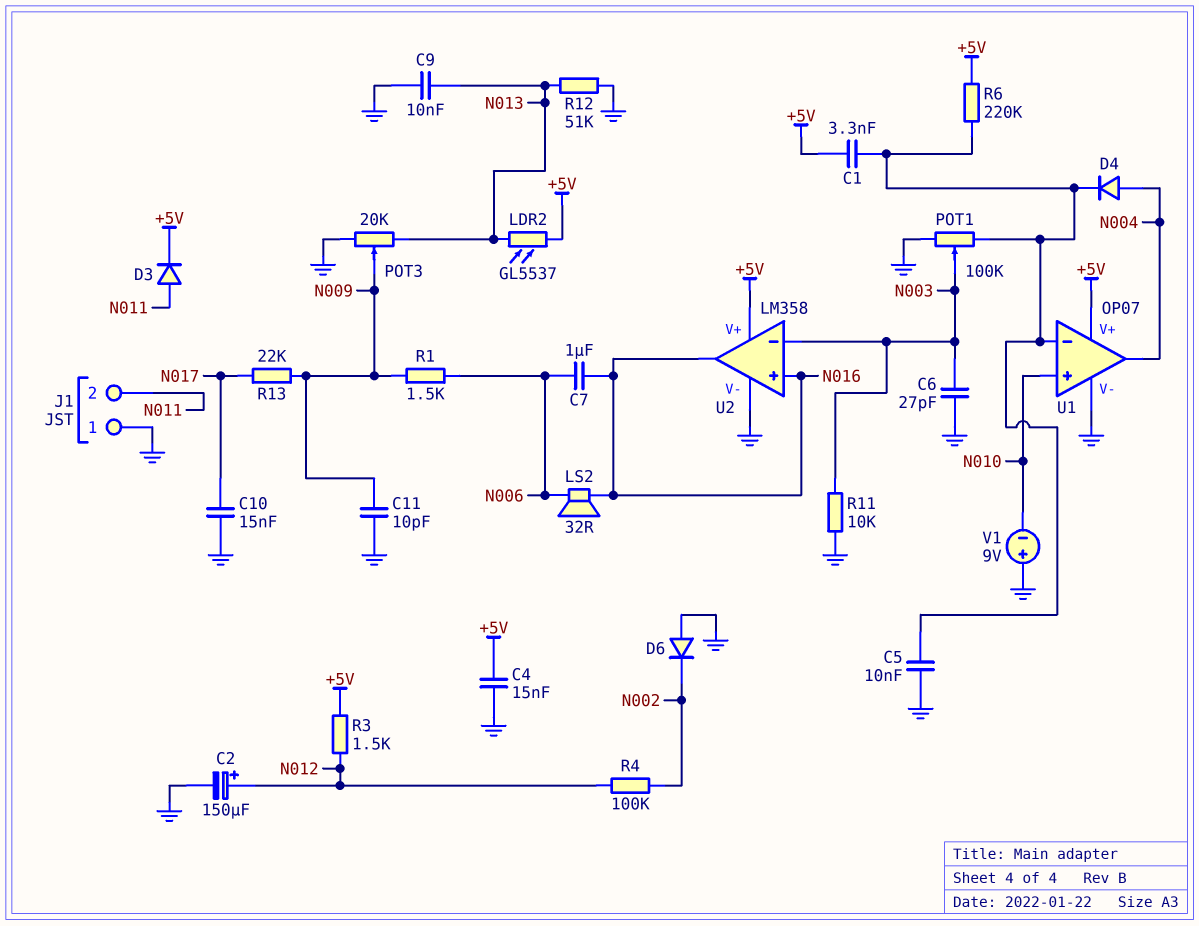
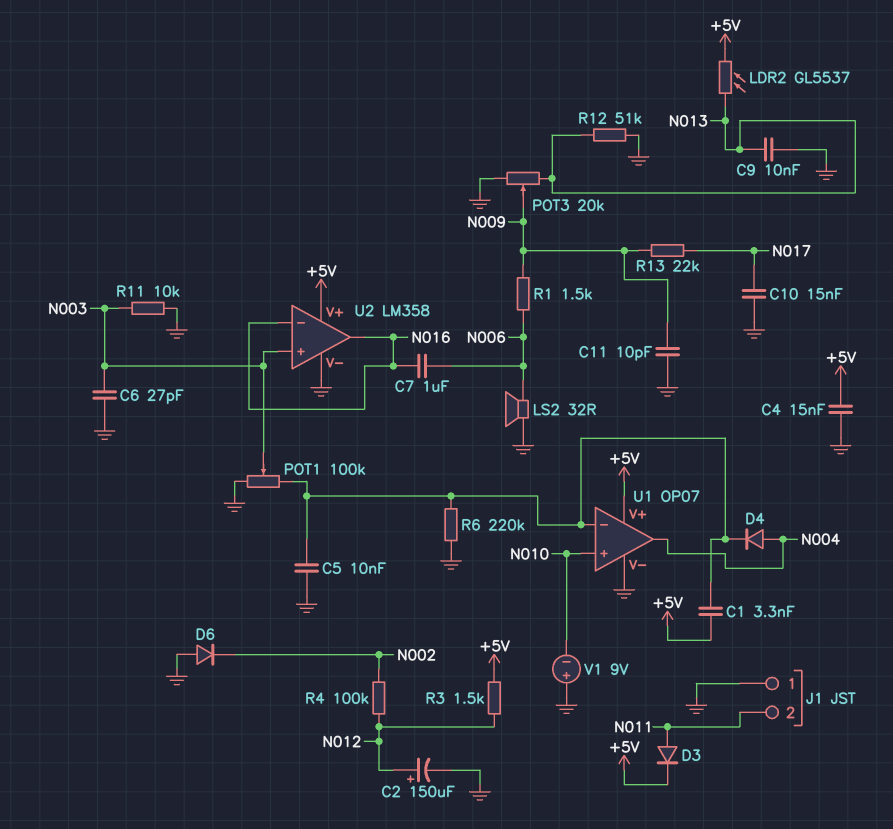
LS2: speaker 32R (N006, N016) -> speaker 32R (GND, N006)
R6: 220k (+5V, U1/in-) -> 220k (GND, U1/in-)
U2 pin in+: N016 -> N003
U2 pin in-: N003 -> N016

